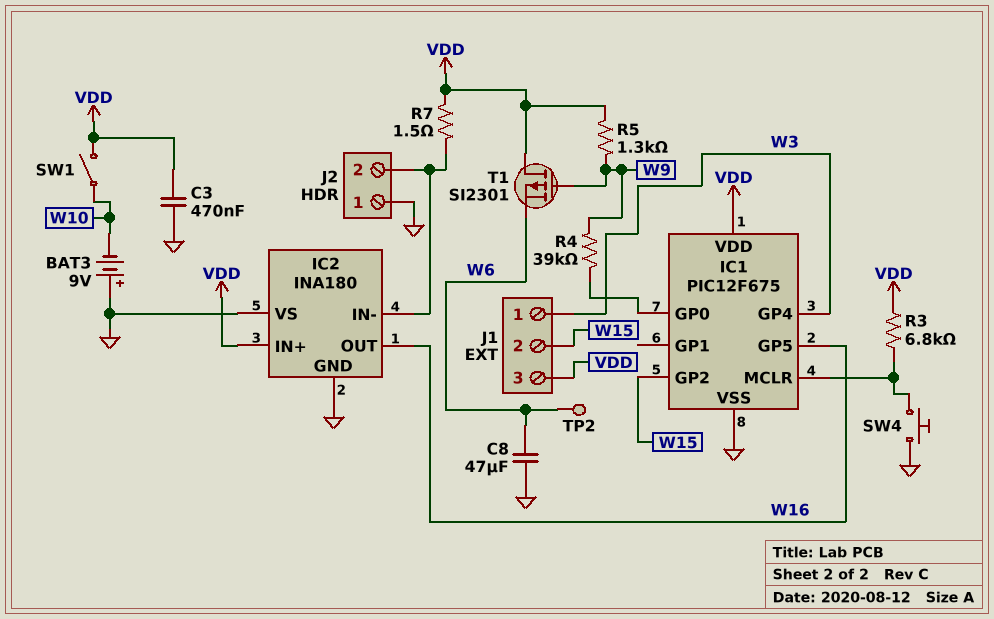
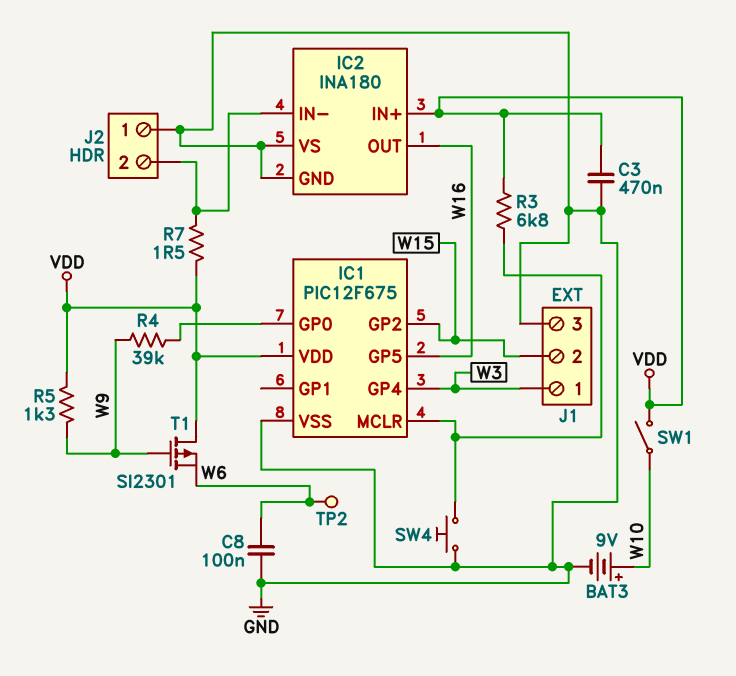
BAT3: 9V (plus GND, minus W10) -> 9V (plus W10, minus GND)
C8: 47uF (GND, W6) -> 100nF (GND, W6)
J1 pin 3: VDD -> GND

